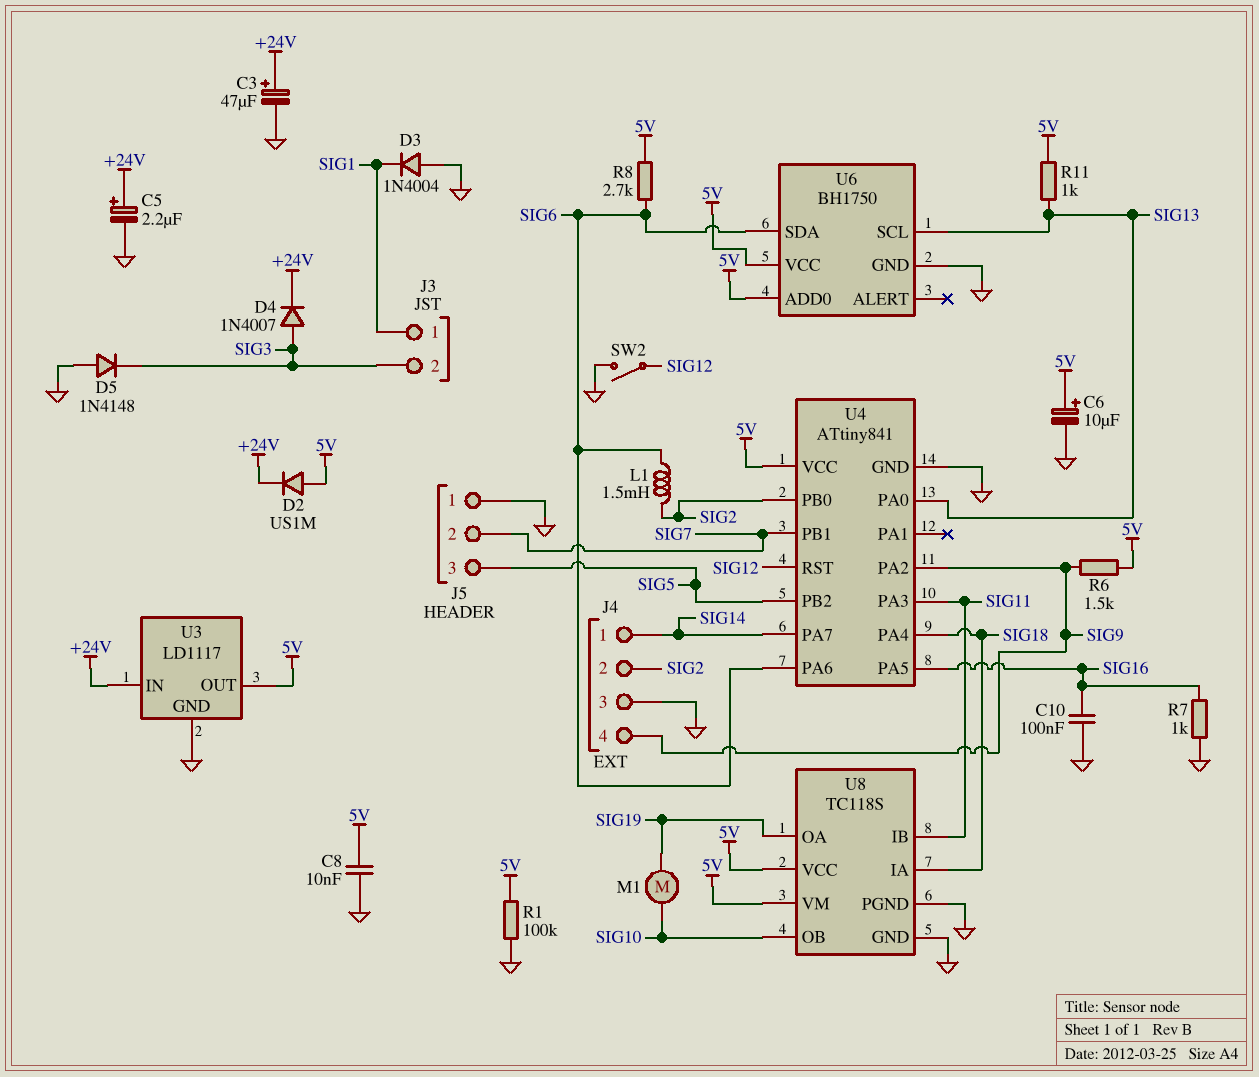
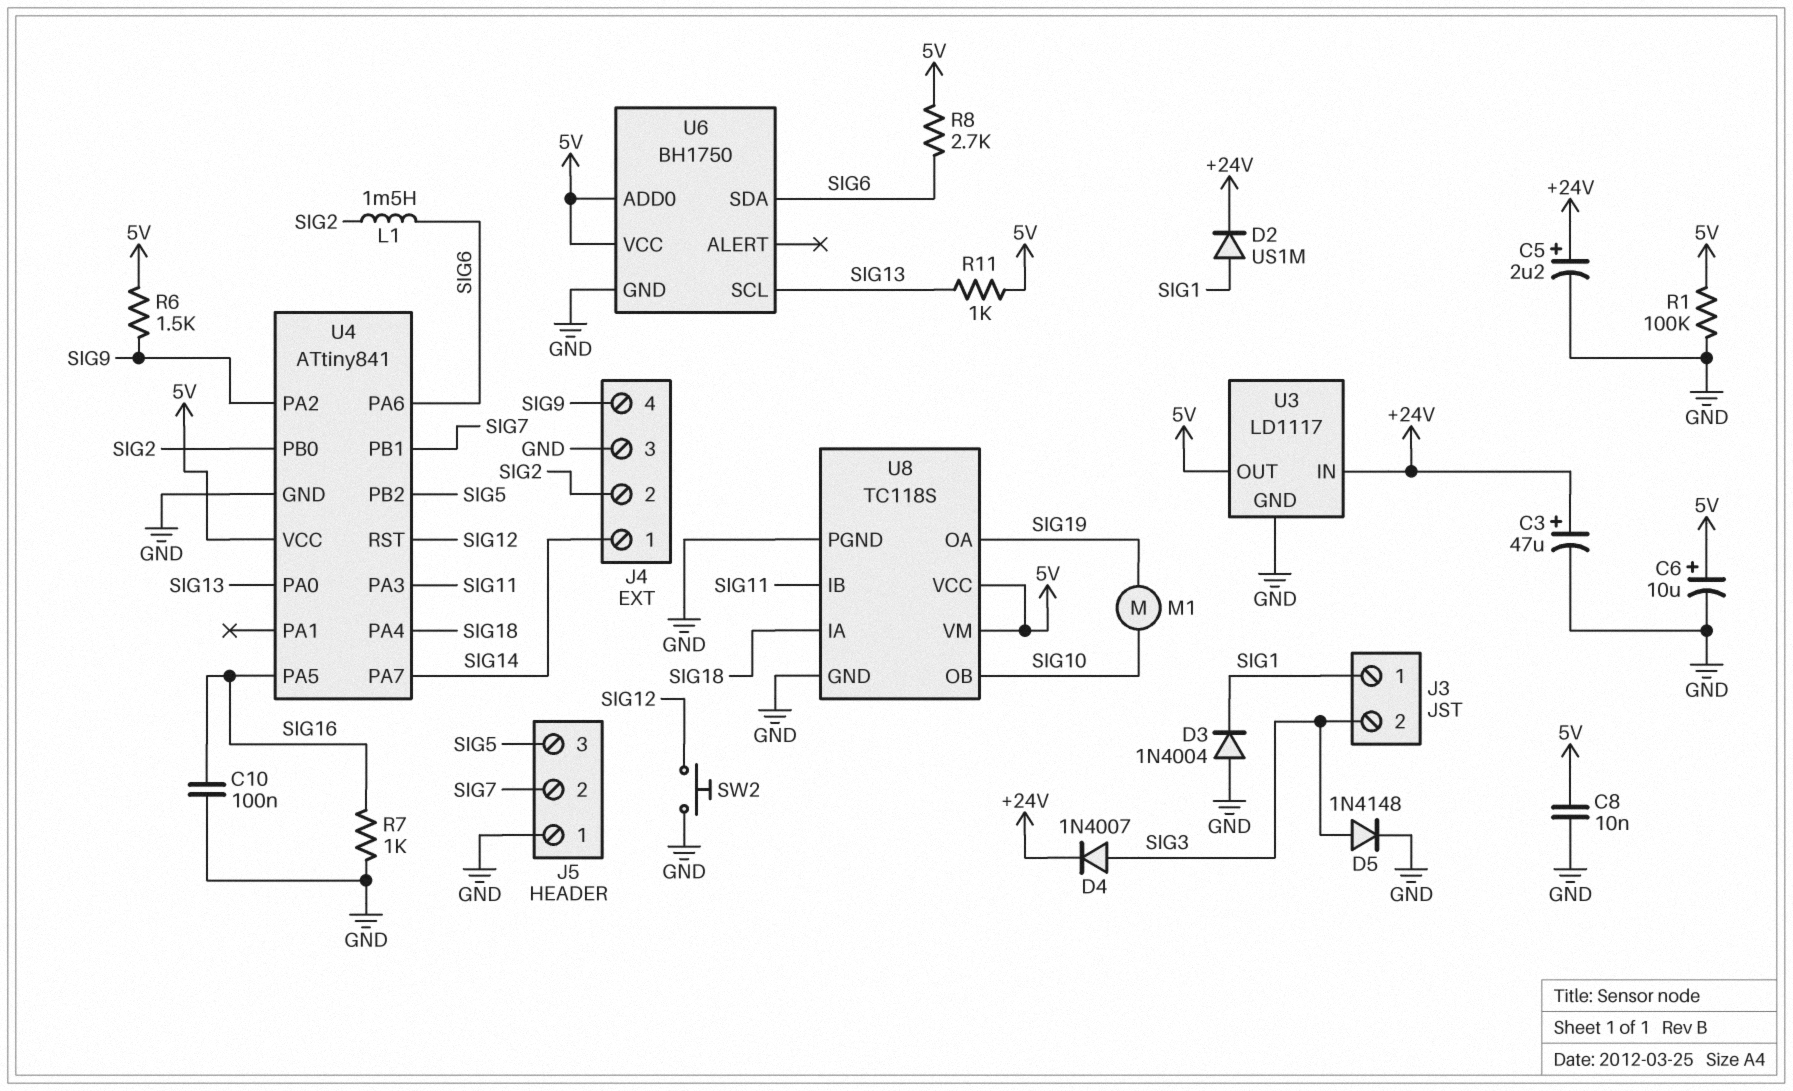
D2: diode US1M (A 5V, K +24V) -> diode US1M (A SIG1, K +24V)
D5: diode 1N4148 (A GND, K SIG3) -> diode 1N4148 (A SIG3, K GND)
SW2: switch (GND, SIG12) -> button (GND, SIG12)

